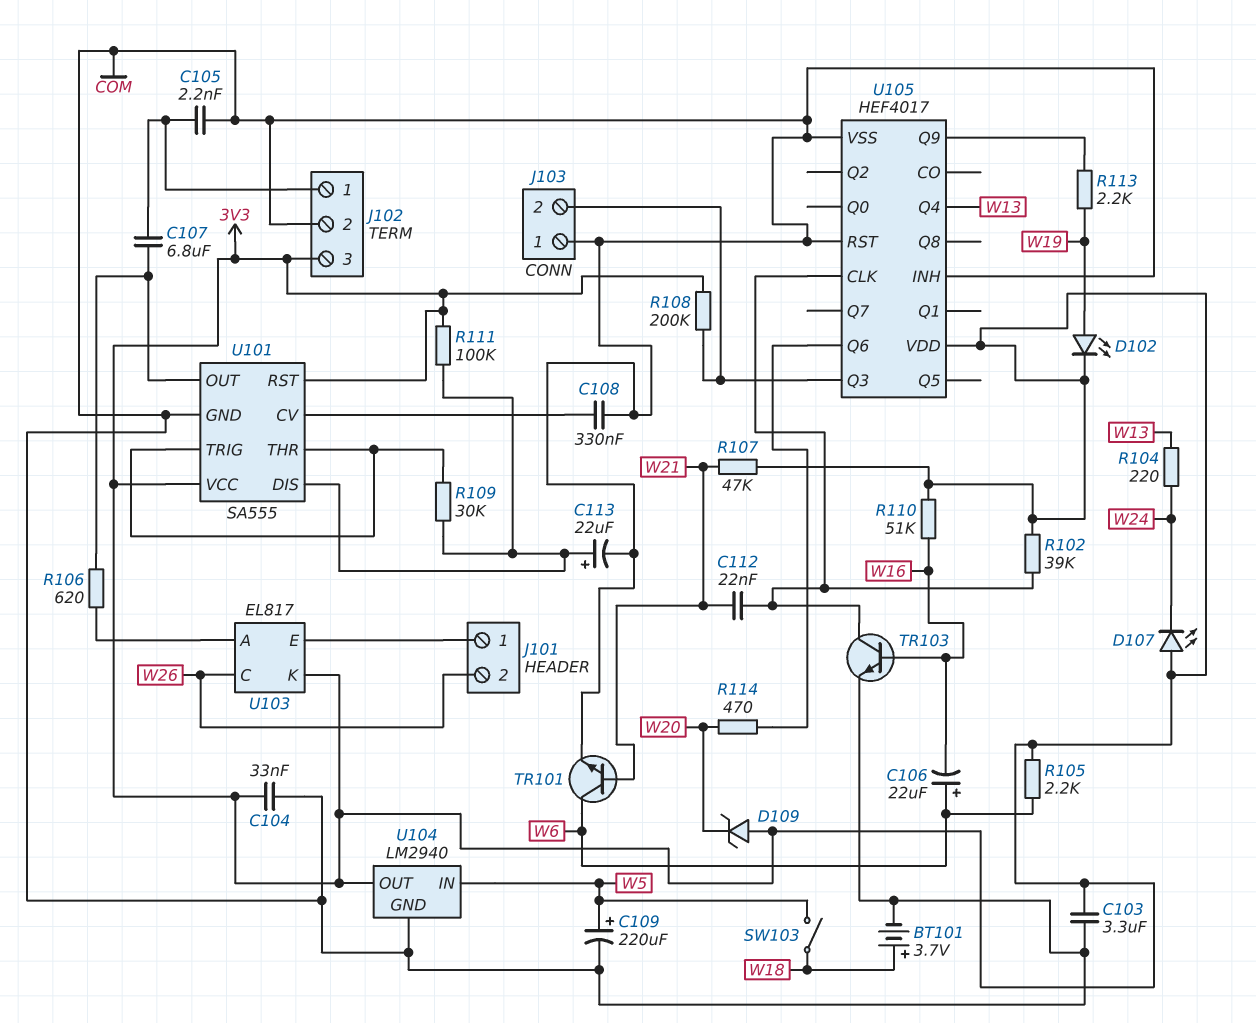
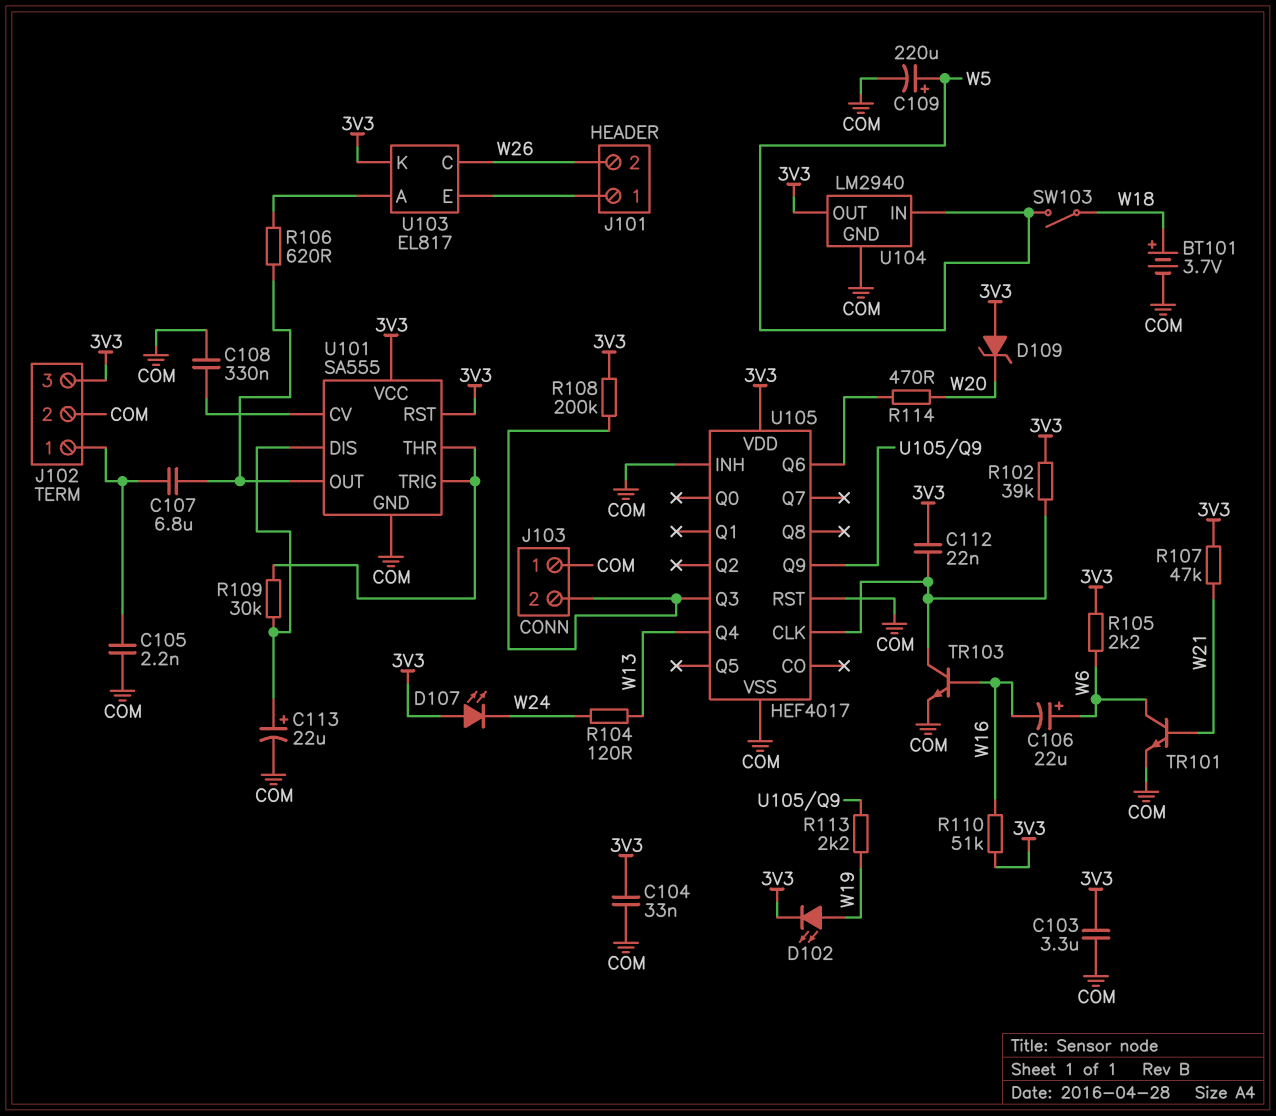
C112: 22nF (U105/CLK, W21) -> 22nF (3V3, U105/CLK)
R104: 220 (W13, W24) -> 120 (W13, W24)
R111: 100k (3V3, U101/DIS) -> none

